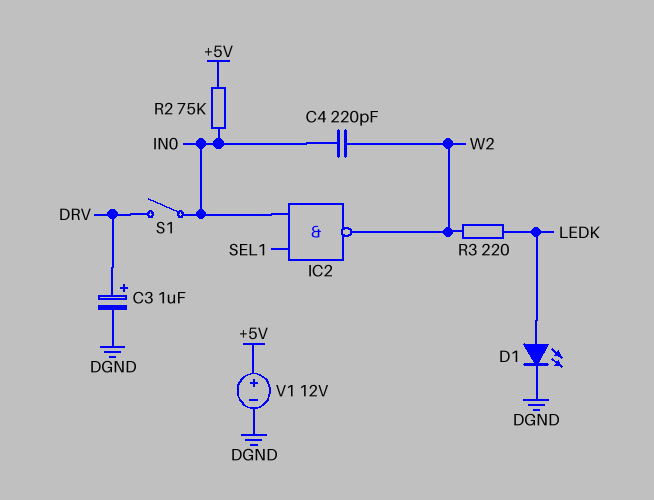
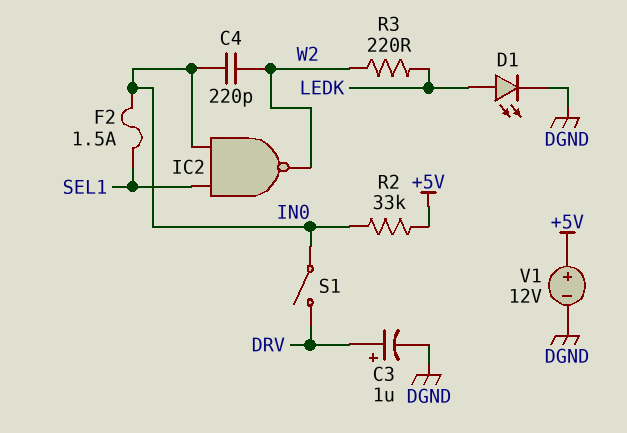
F2: none -> 1.5A (IN0, SEL1)
R2: 75k (+5V, IN0) -> 33k (+5V, IN0)

